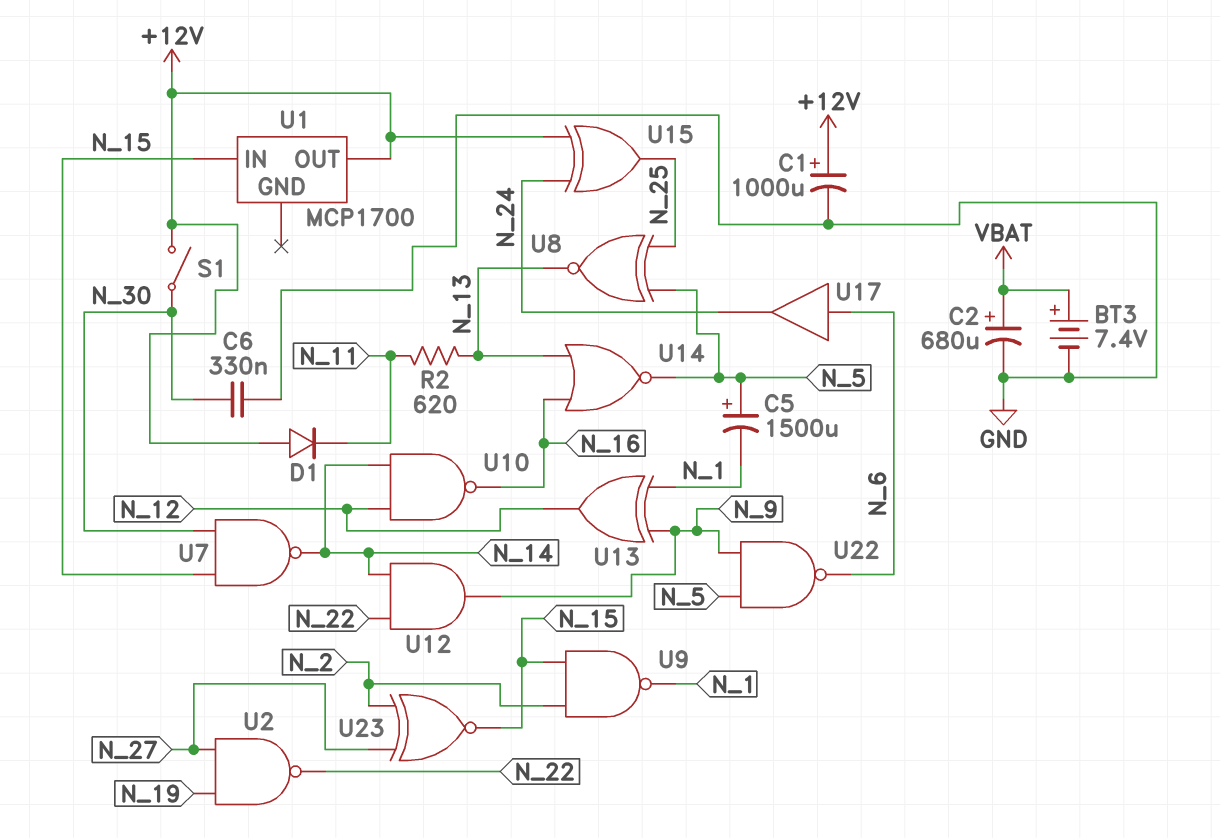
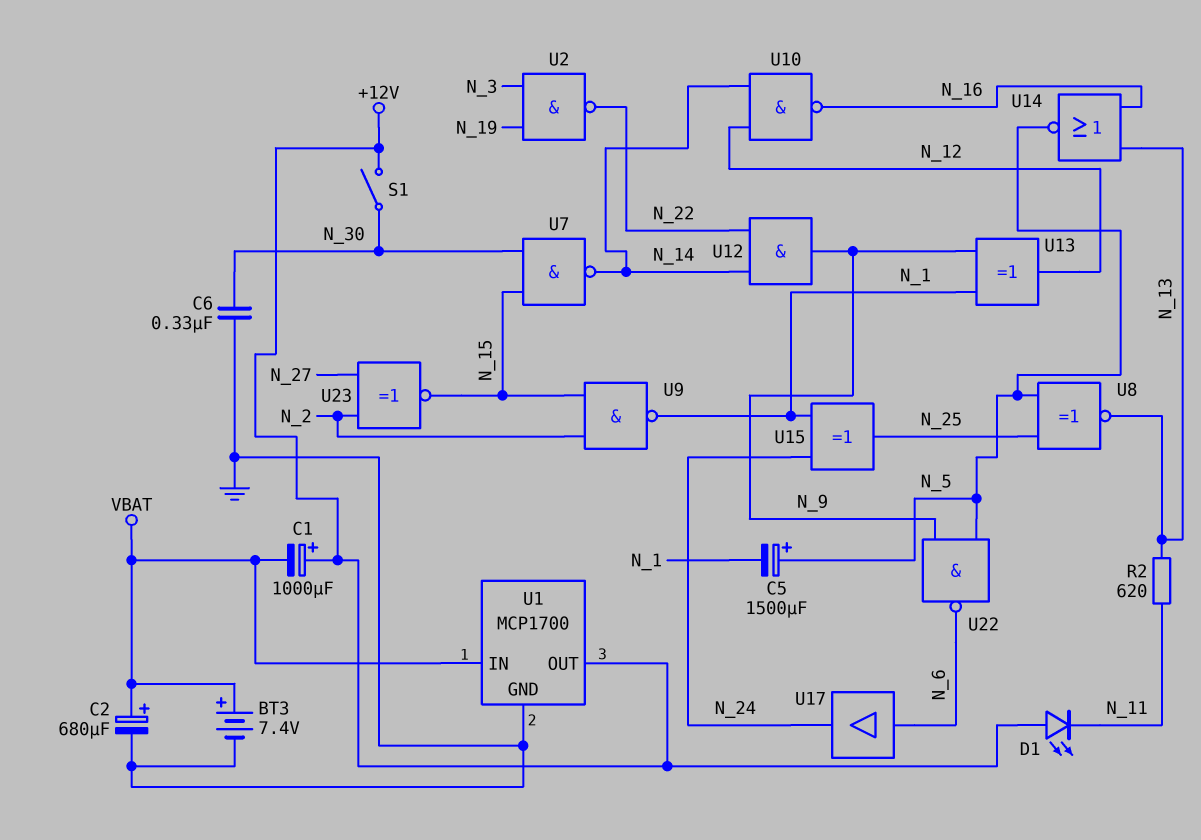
C1: 1000uF (plus +12V, minus GND) -> 1000uF (plus +12V, minus VBAT)
D1: diode (A +12V, K N_11) -> LED (A +12V, K N_11)
U1 pin GND: none -> GND
U1 pin IN: N_15 -> VBAT
U2: NAND (in N_19, in N_27, out N_22) -> NAND (in N_3, in N_19, out N_22)
U15: XOR (in +12V, in N_24, out N_25) -> XOR (in N_1, in N_24, out N_25)

